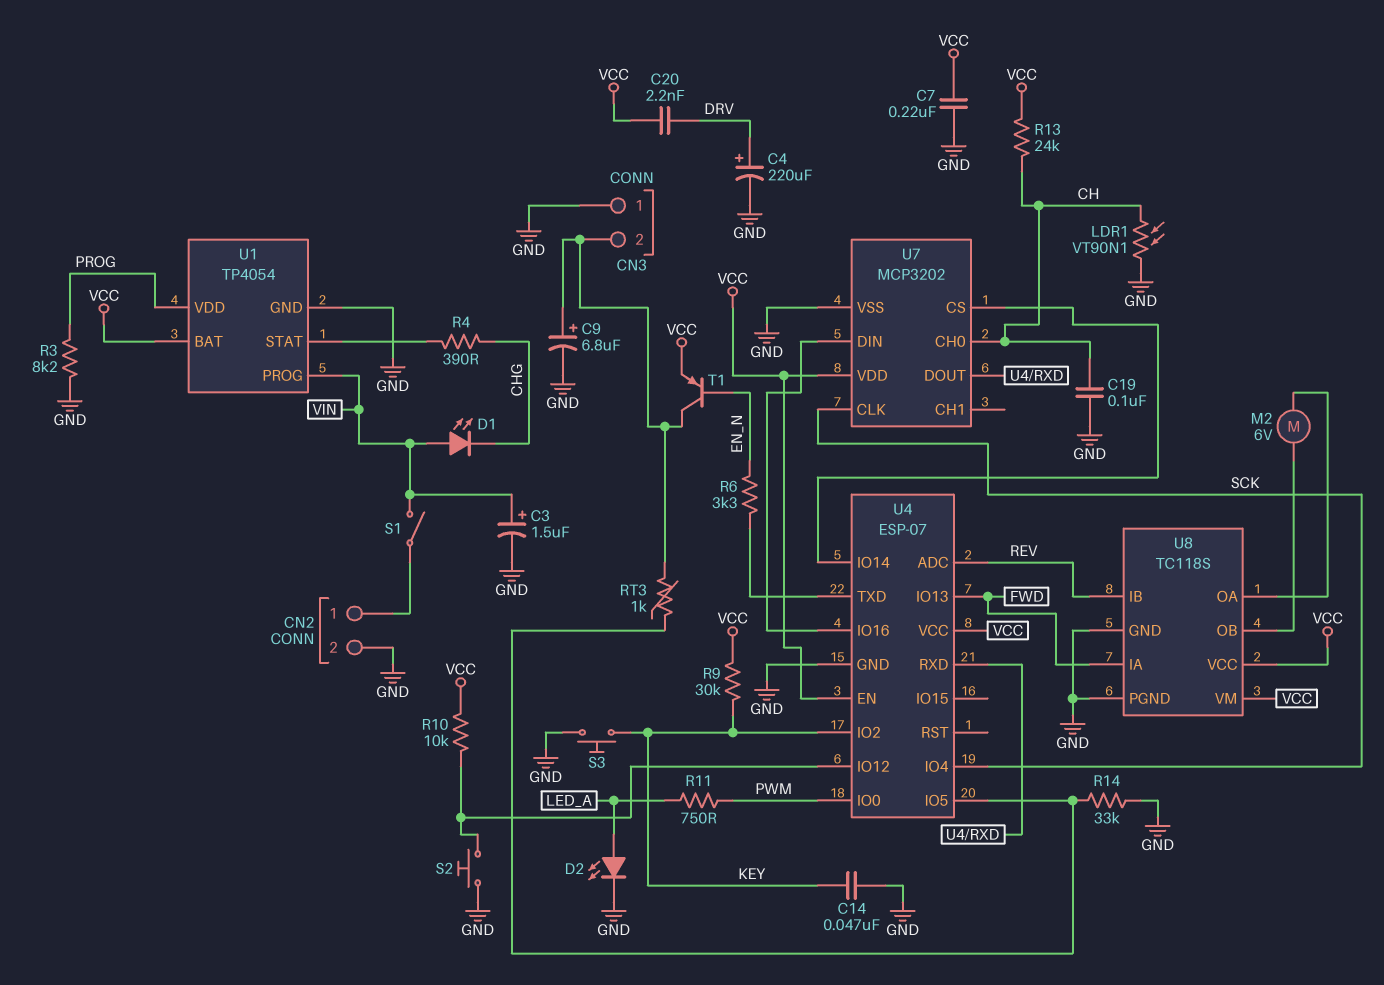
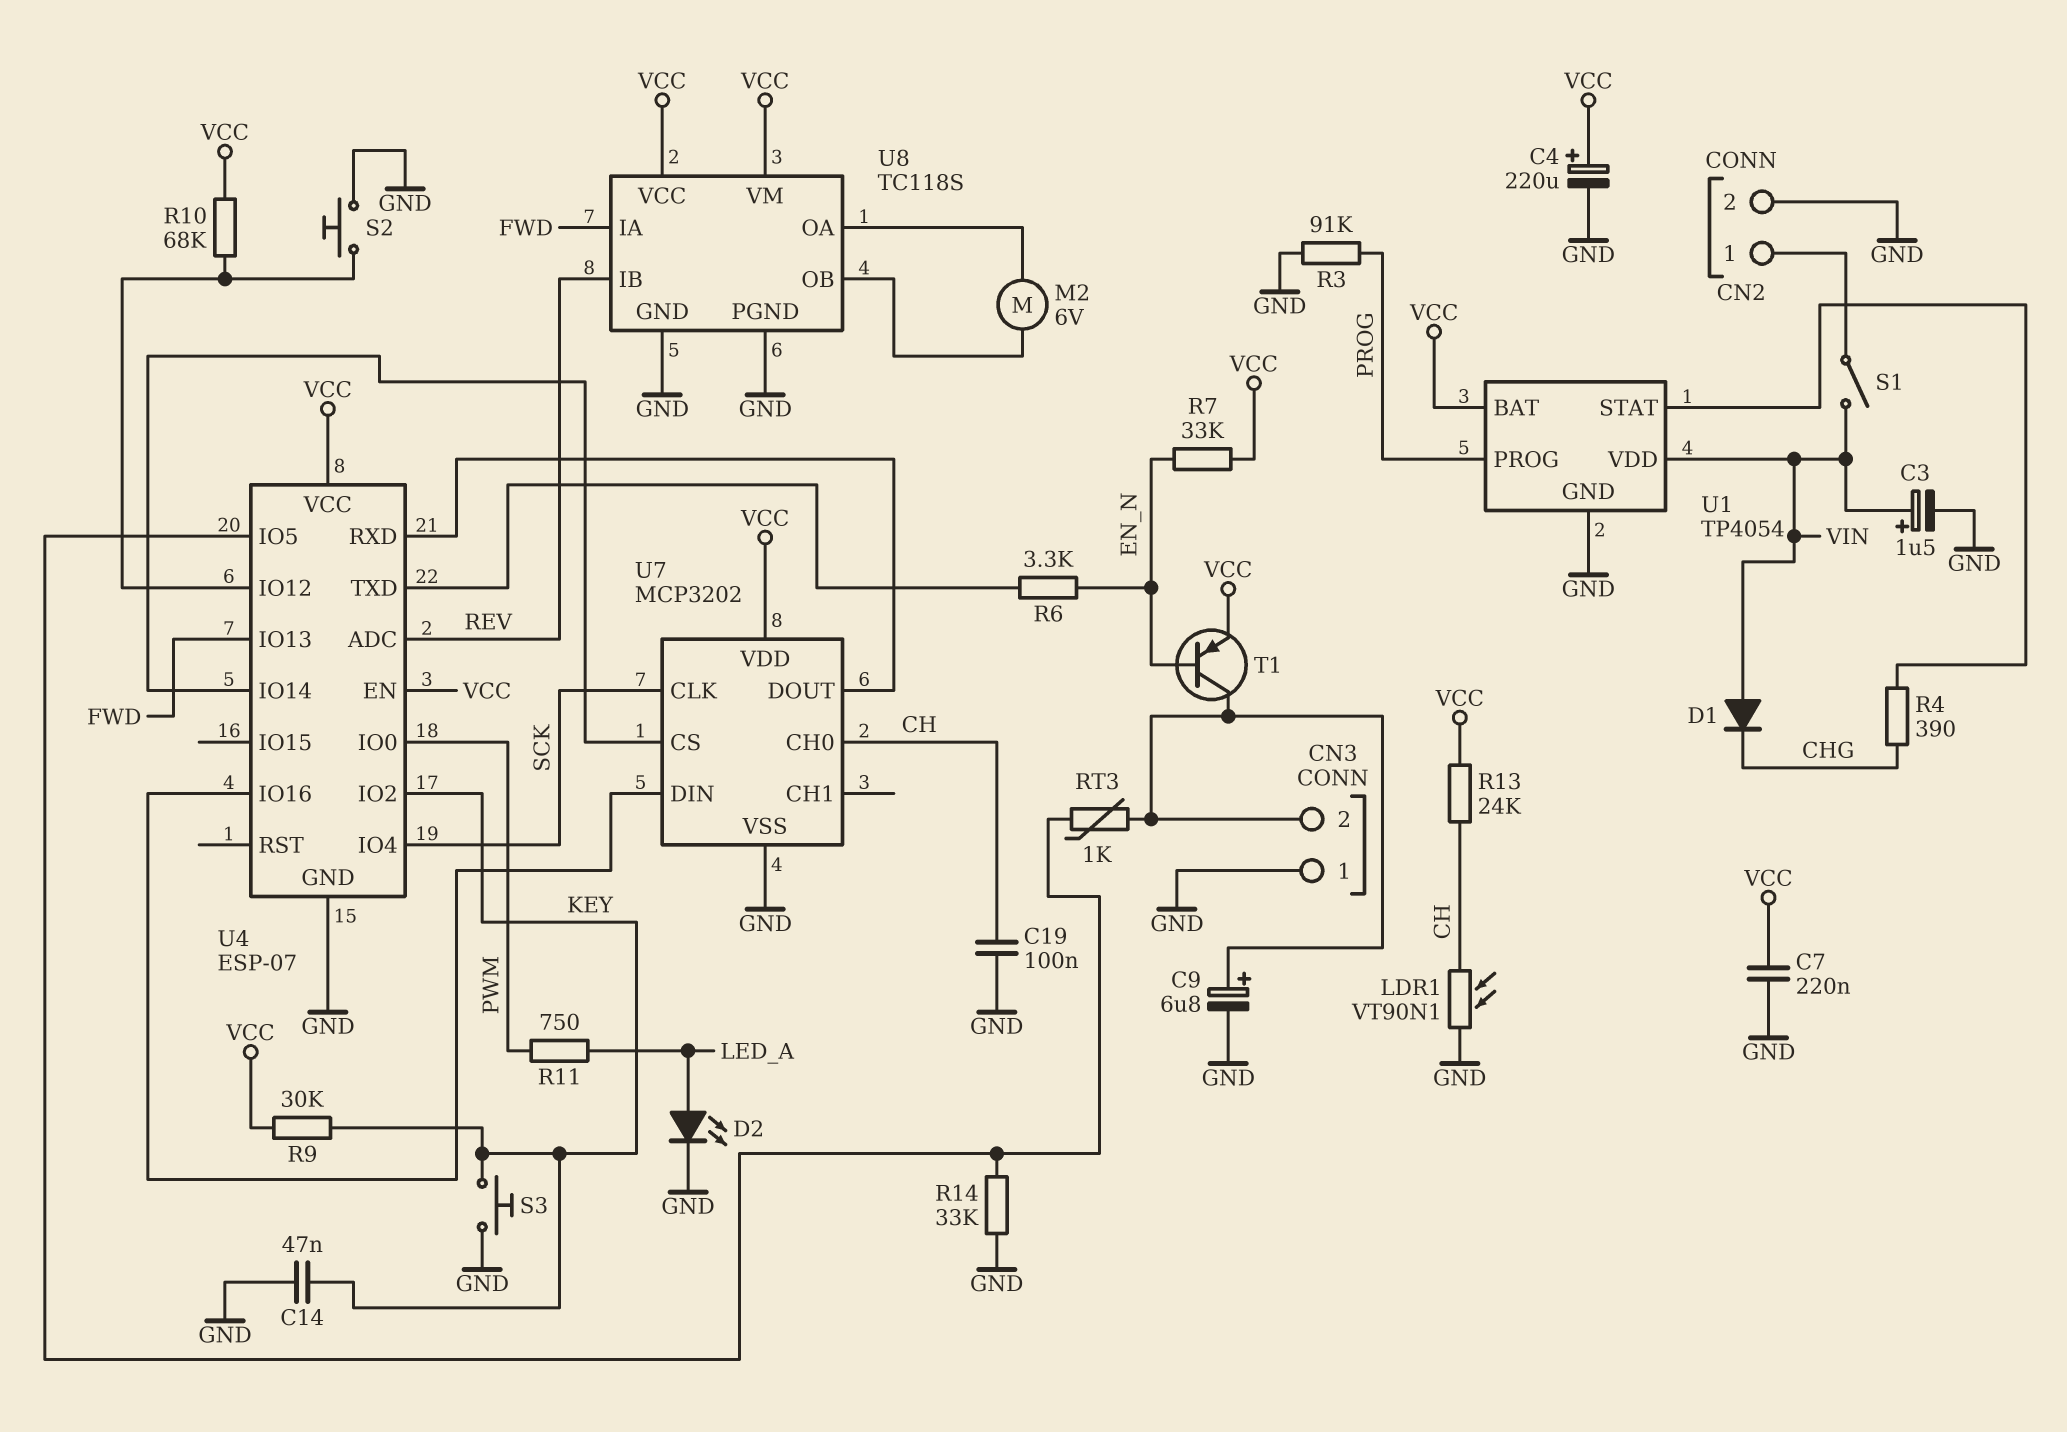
C4: 220uF (plus DRV, minus GND) -> 220uF (plus VCC, minus GND)
C20: 2.2nF (DRV, VCC) -> none
D1: LED (A VIN, K CHG) -> diode (A VIN, K CHG)
R3: 8.2k (GND, PROG) -> 91k (GND, PROG)
R7: none -> 33k (EN_N, VCC)
R10: 10k (U4/IO12, VCC) -> 68k (U4/IO12, VCC)
U1 pin PROG: VIN -> PROG
U1 pin VDD: PROG -> VIN

